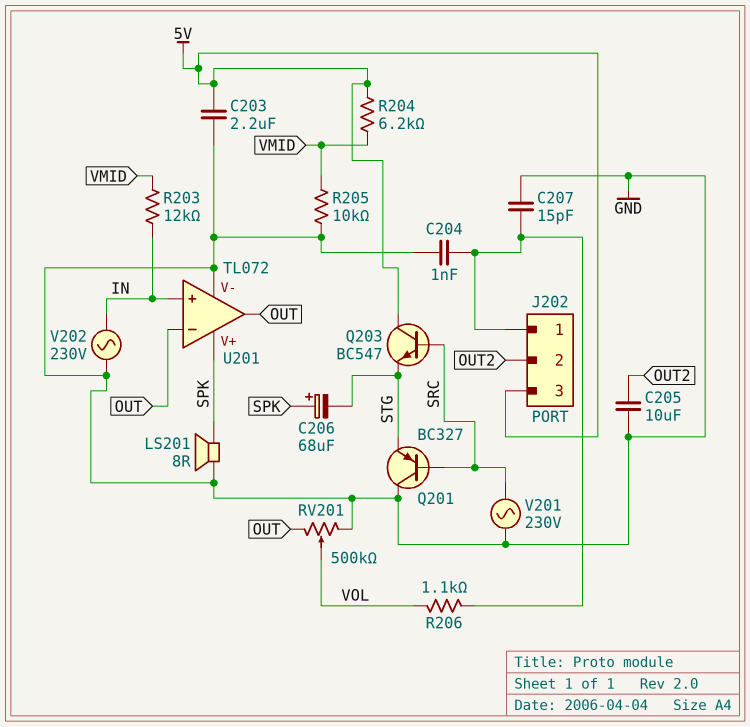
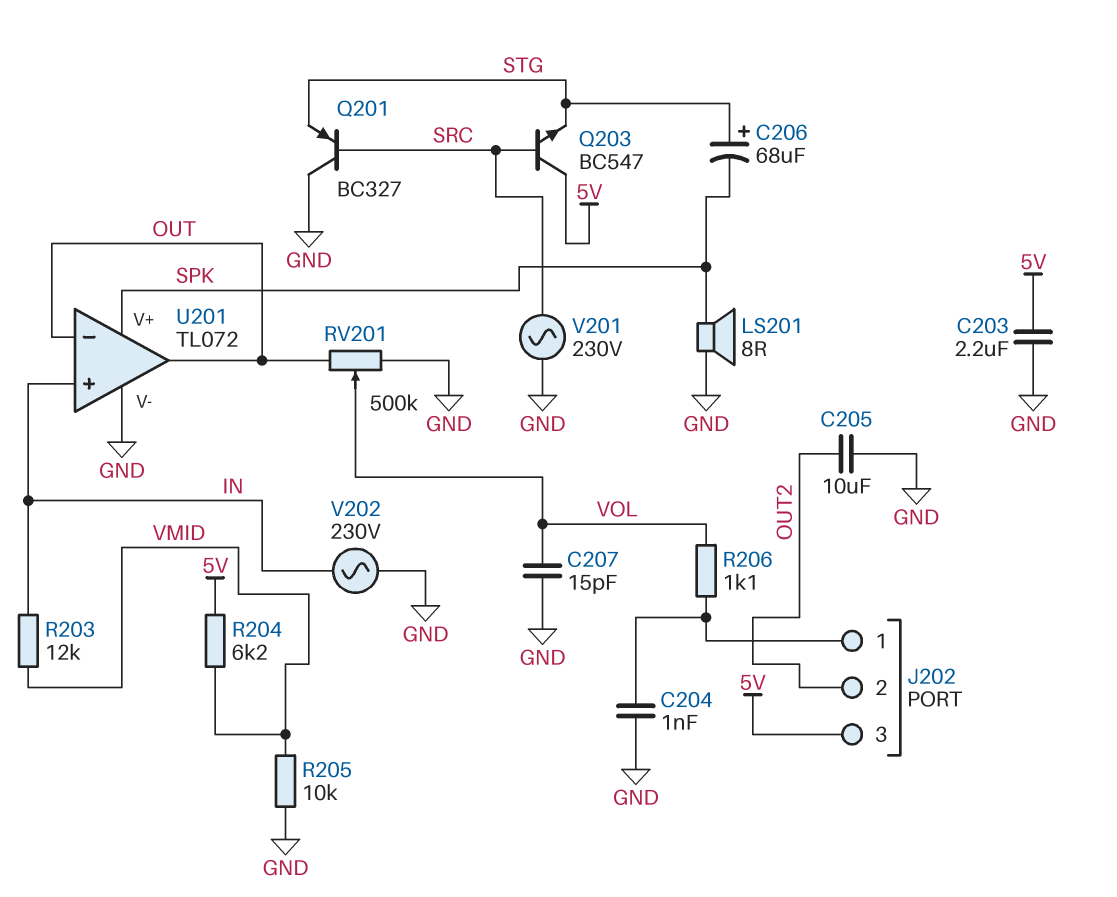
C206: 68uF (plus SPK, minus STG) -> 68uF (plus STG, minus SPK)
C207: 15pF (GND, J202/1) -> 15pF (GND, VOL)

